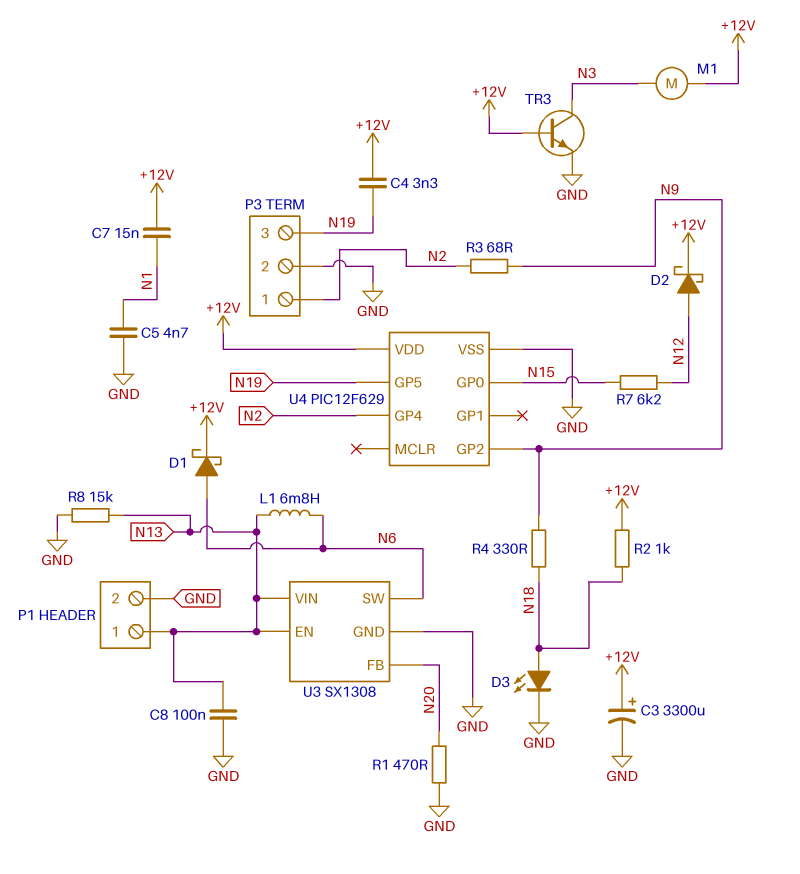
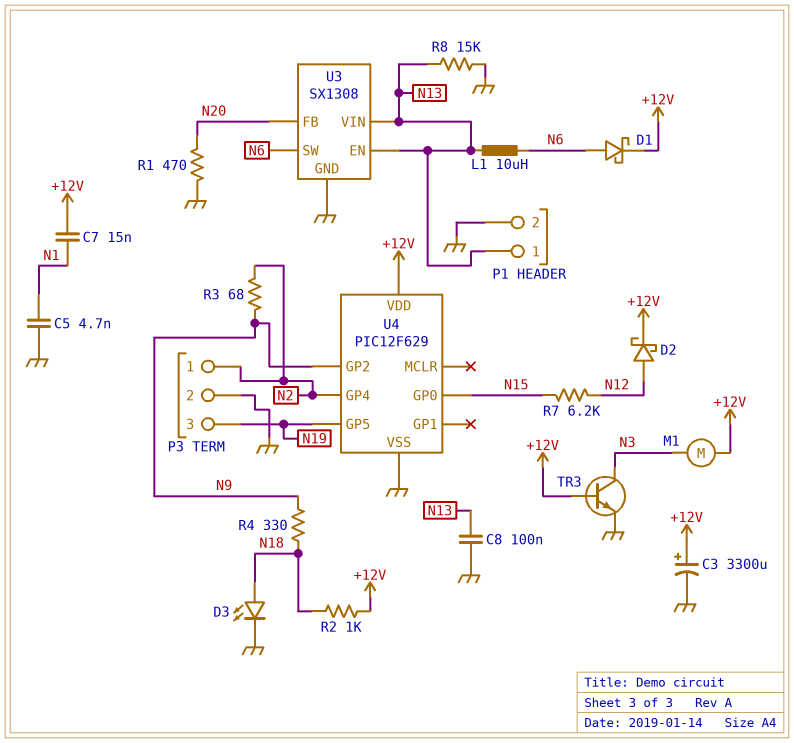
C4: 3.3nF (+12V, N19) -> none
L1: 6.8mH (N6, N13) -> 10uH (N6, N13)

